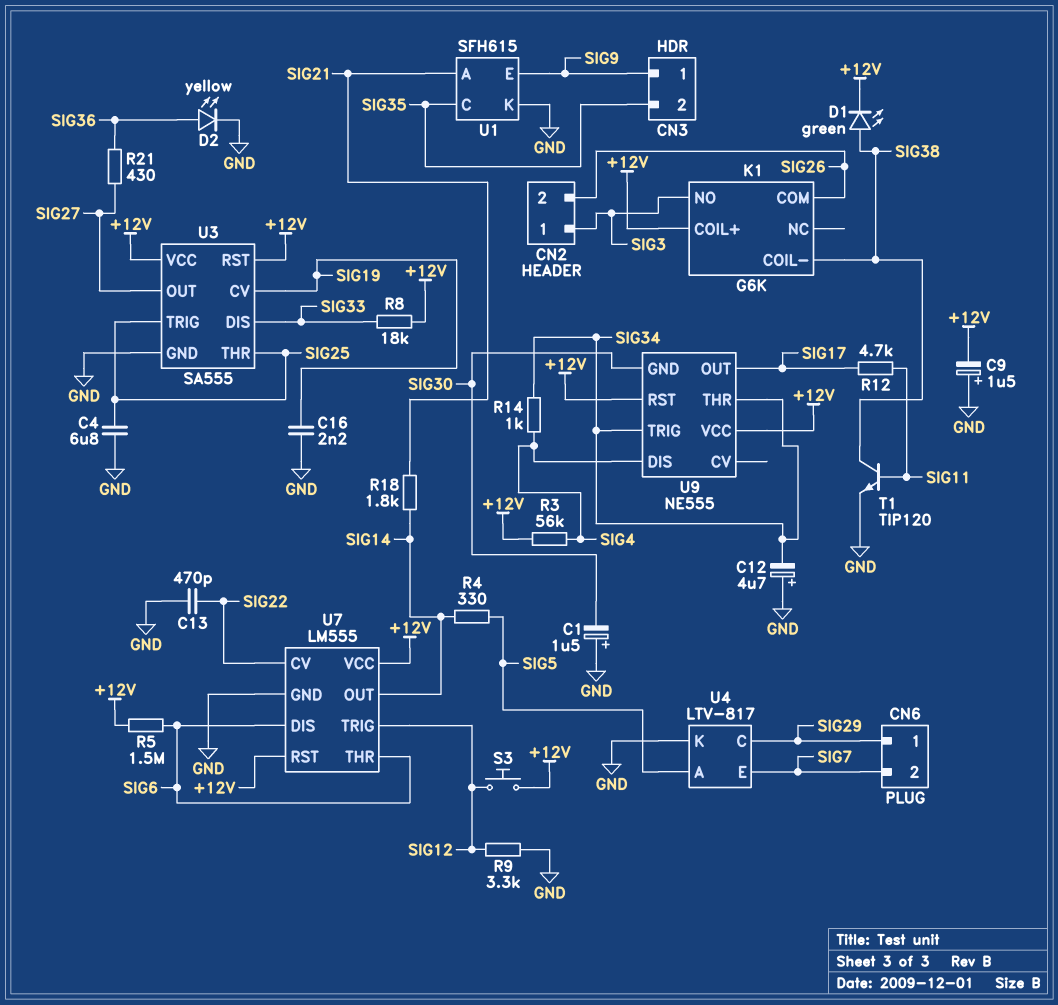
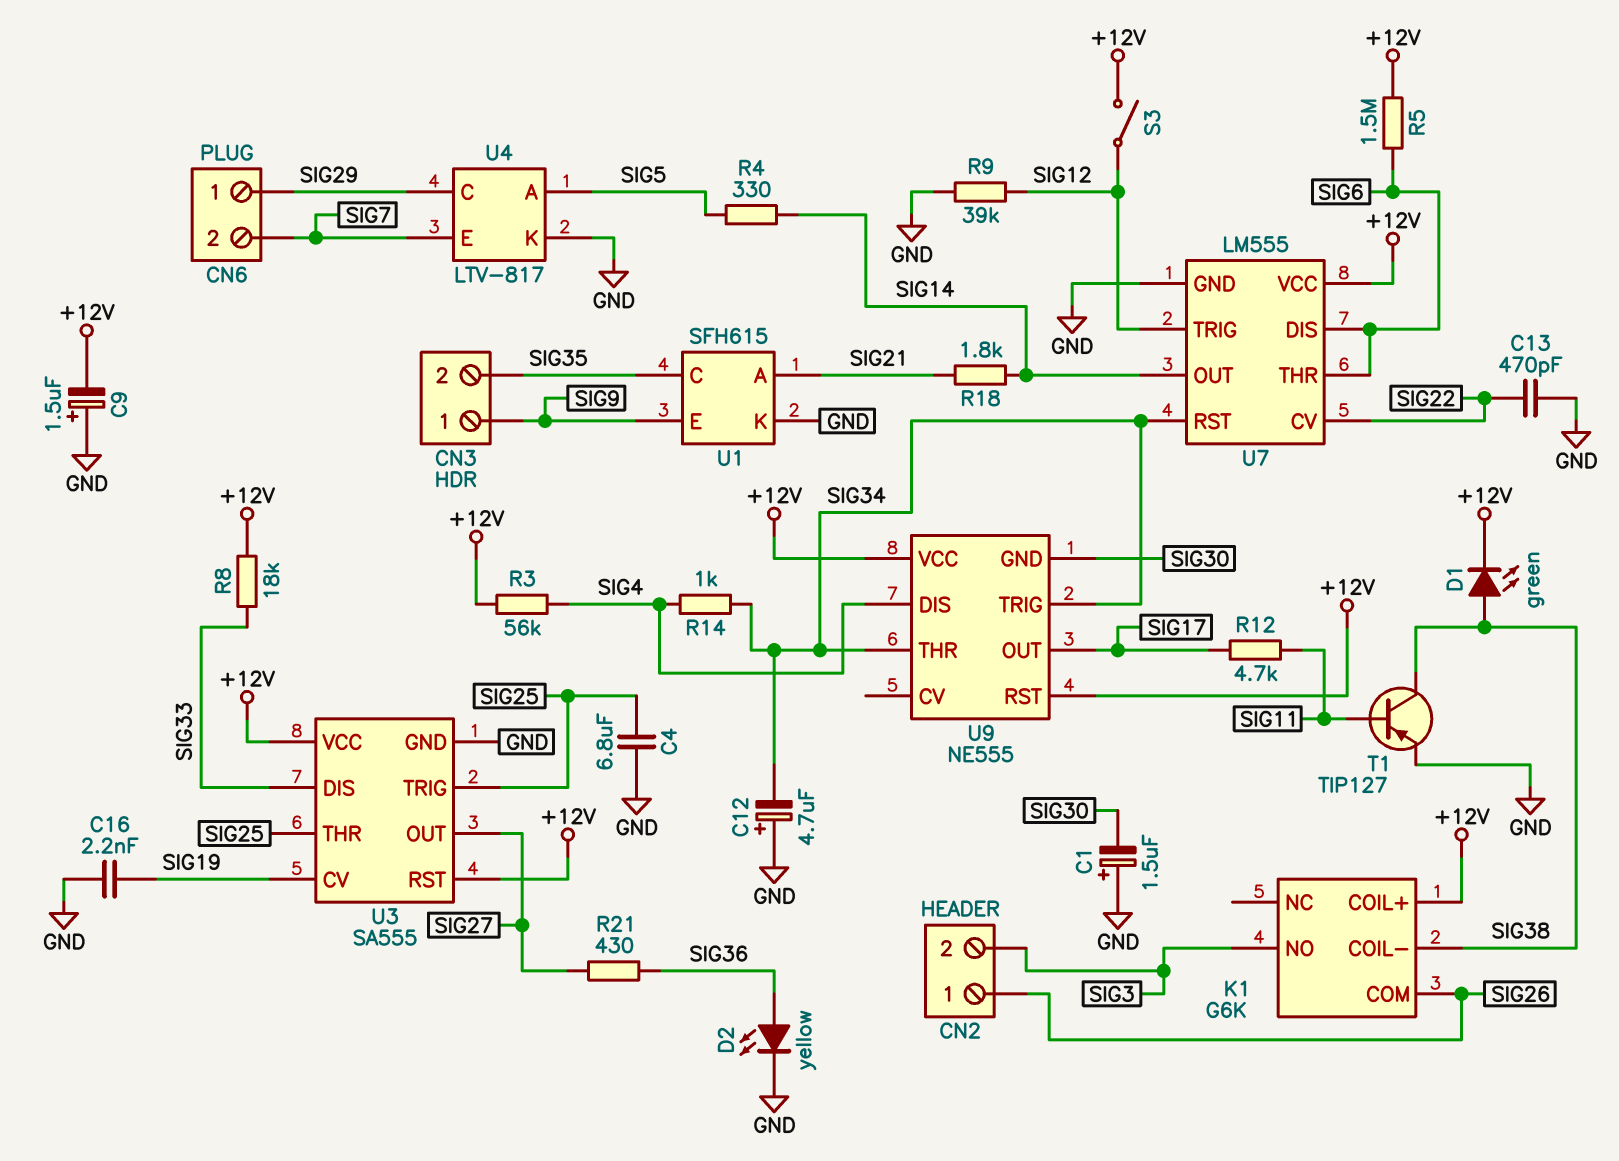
CN2 pin 1: SIG3 -> SIG26
CN2 pin 2: SIG26 -> SIG3
R9: 3.3k (GND, SIG12) -> 39k (GND, SIG12)
S3: button (+12V, SIG12) -> switch (+12V, SIG12)
T1: NPN TIP120 (B SIG11, C SIG38, E GND) -> PNP TIP127 (B SIG11, C SIG38, E GND)
U7 pin RST: +12V -> SIG34

